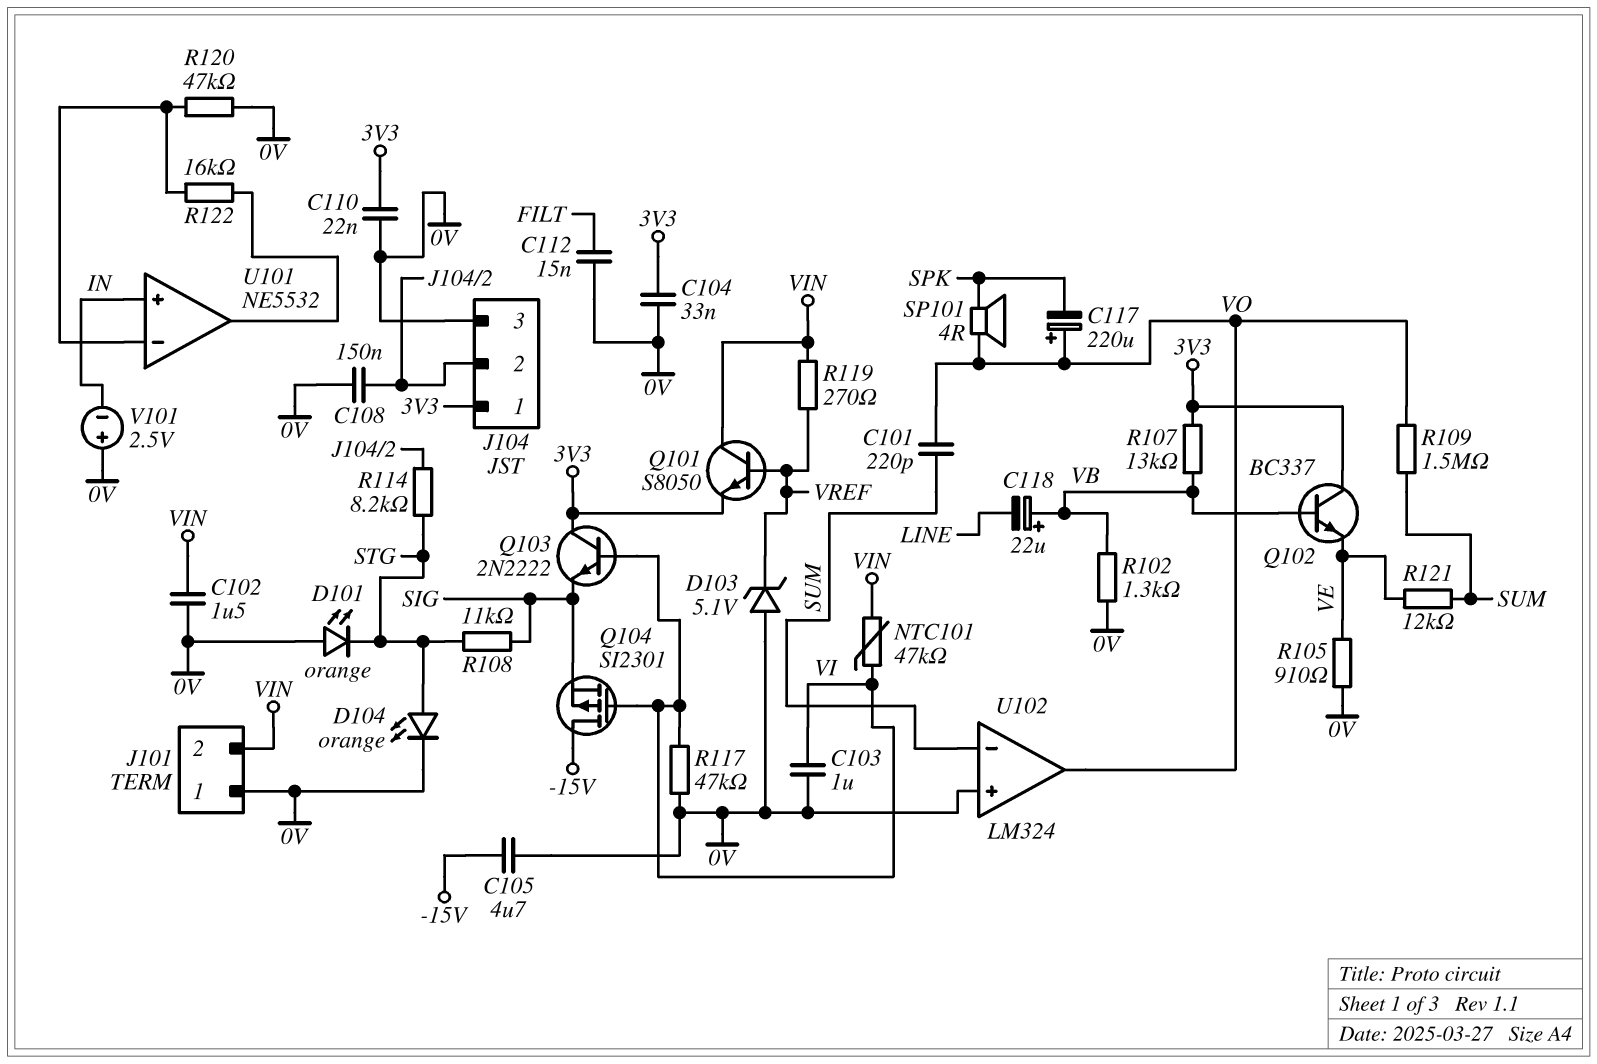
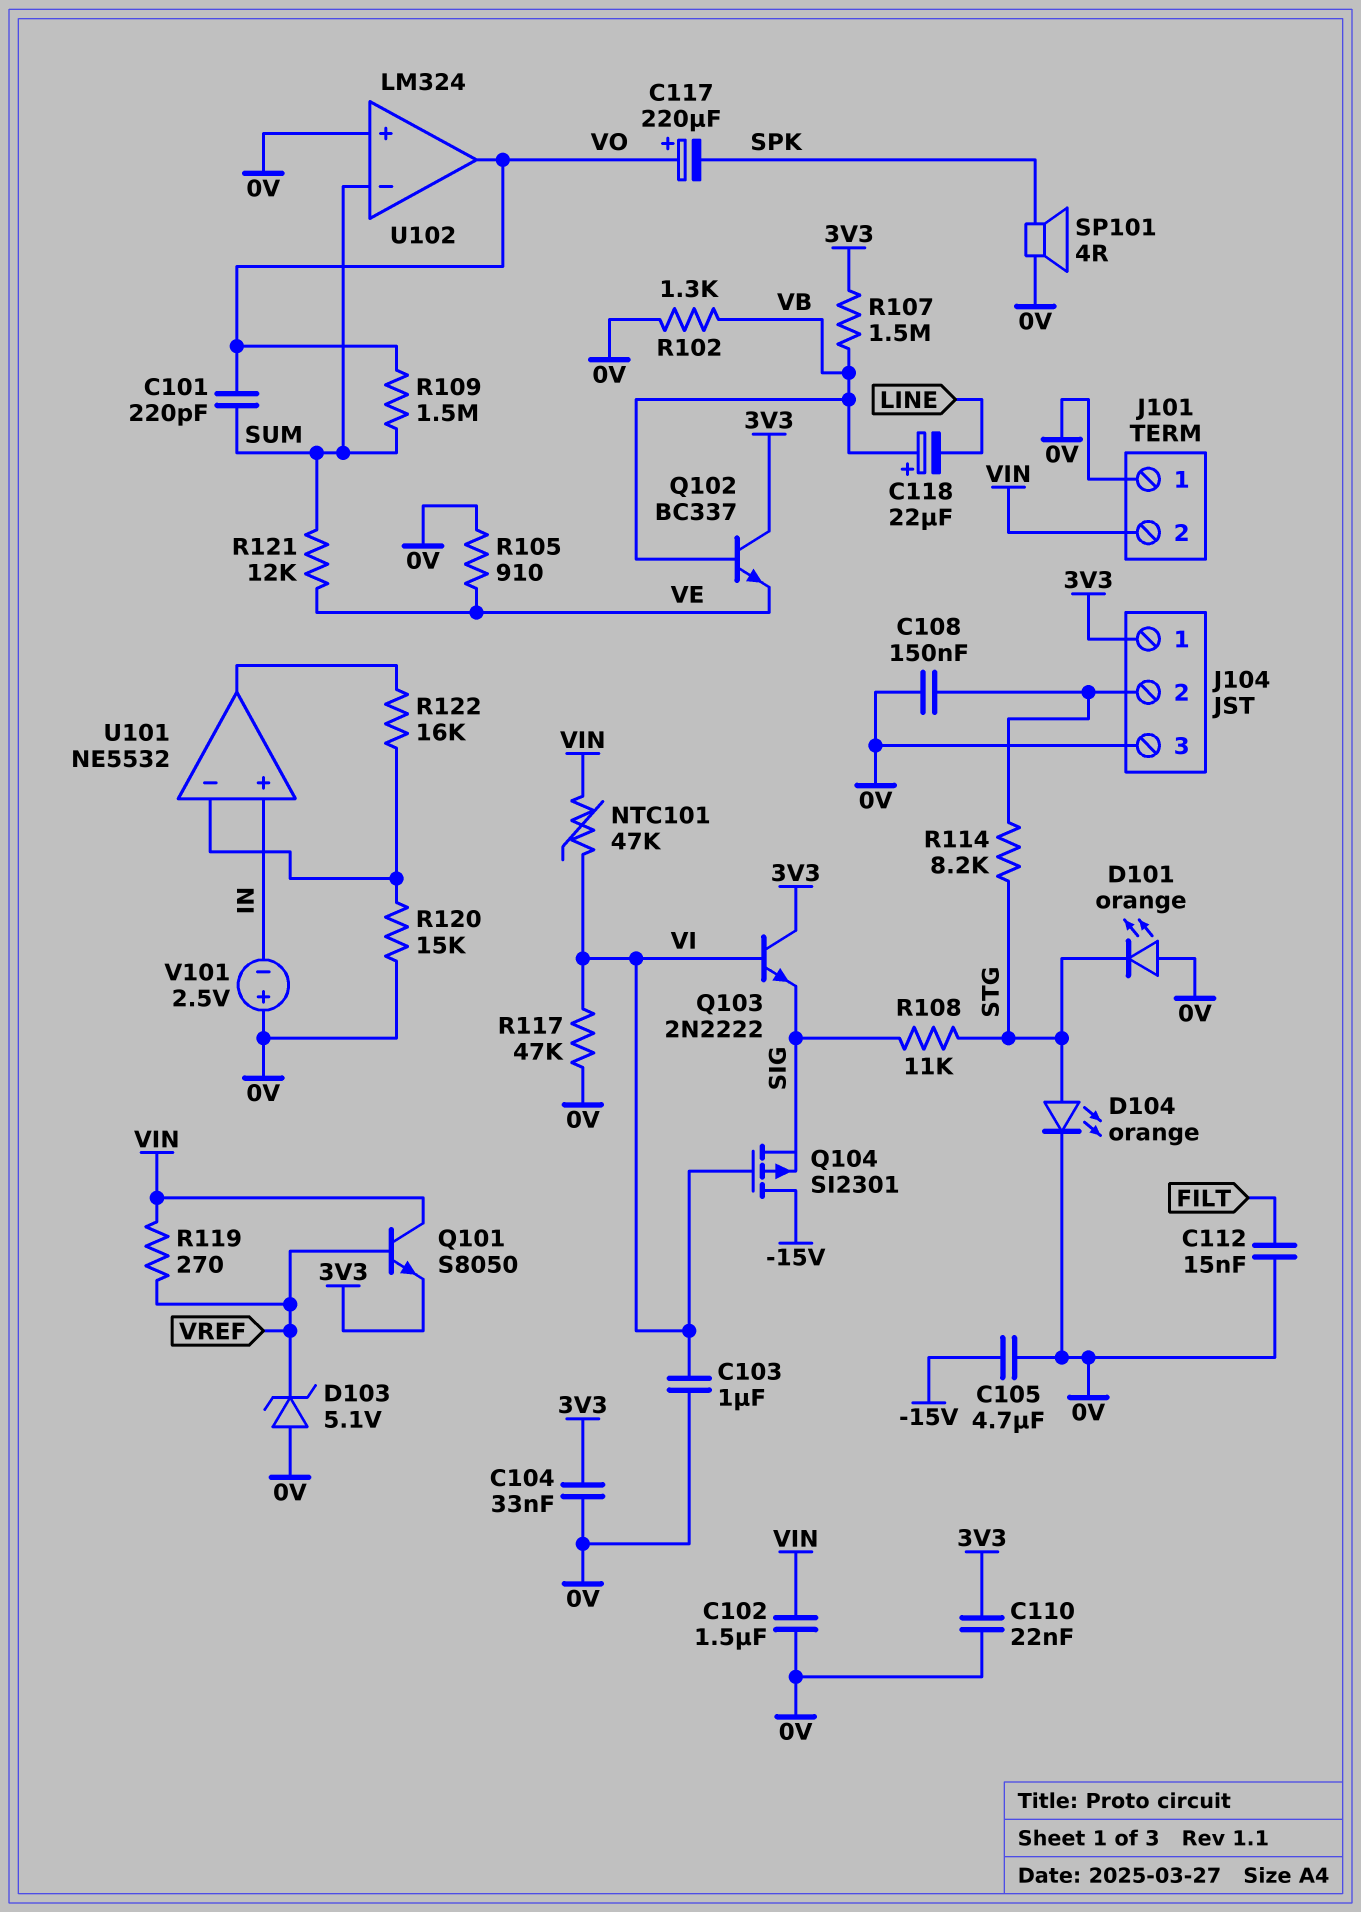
R107: 13k (3V3, VB) -> 1.5M (3V3, VB)
R120: 47k (0V, U101/in-) -> 15k (0V, U101/in-)
SP101: speaker 4R (SPK, VO) -> speaker 4R (0V, SPK)

